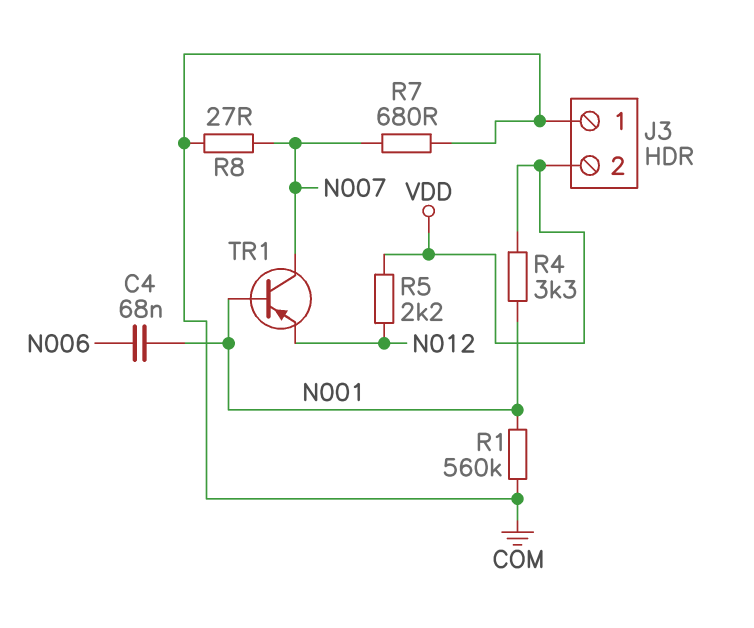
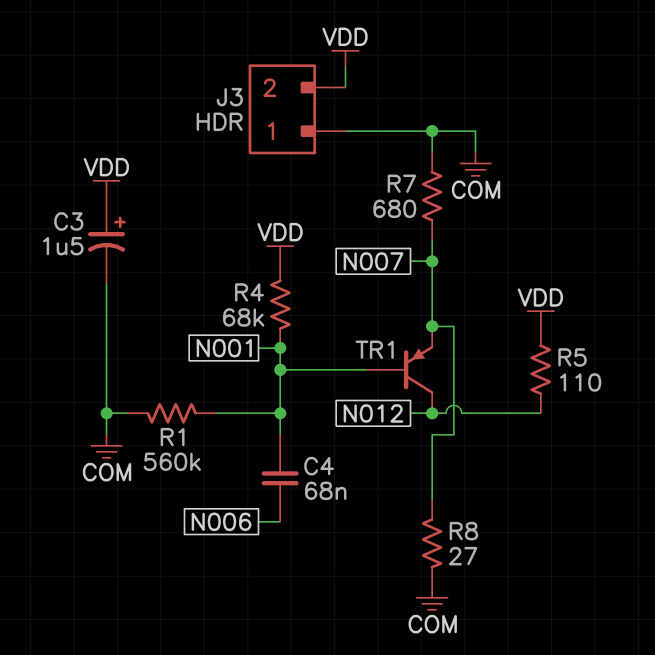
C3: none -> 1.5uF (plus VDD, minus COM)
R4: 3.3k (N001, VDD) -> 68k (N001, VDD)
R5: 2.2k (N012, VDD) -> 110 (N012, VDD)
TR1: PNP (B N001, C N007, E N012) -> PNP (B N001, C N012, E N007)

